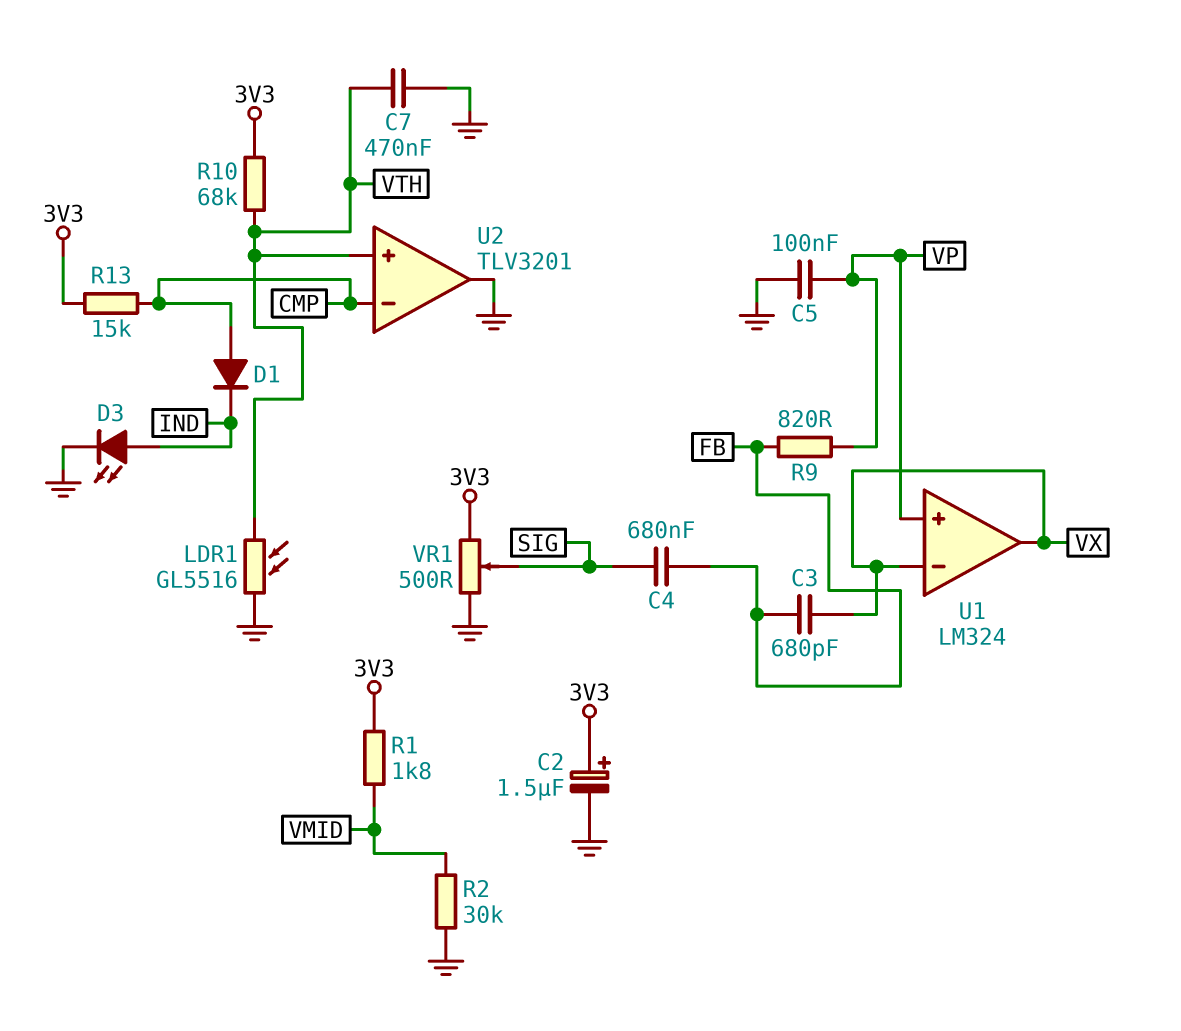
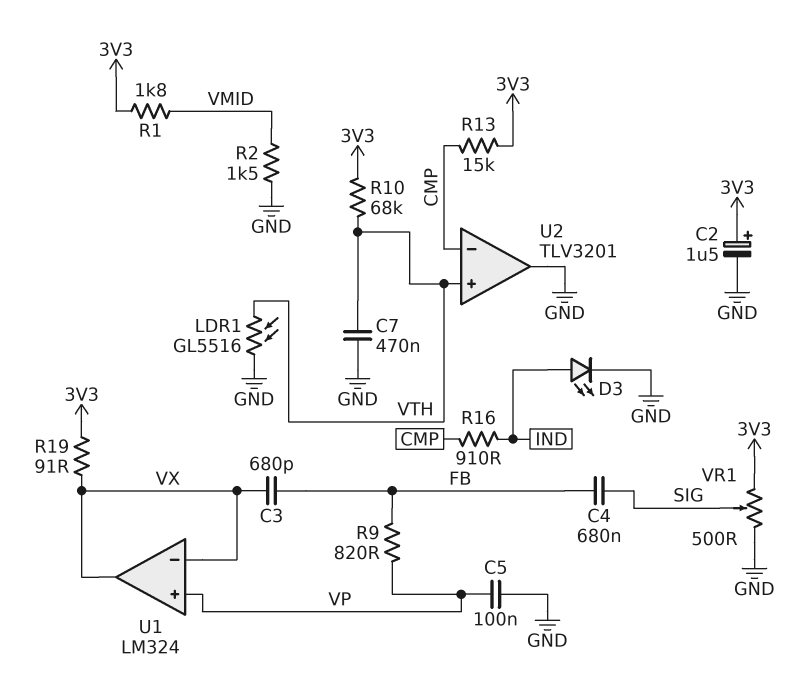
D1: diode (A CMP, K IND) -> none
R2: 30k (GND, VMID) -> 1.5k (GND, VMID)
R16: none -> 910 (CMP, IND)
R19: none -> 91 (3V3, VX)

